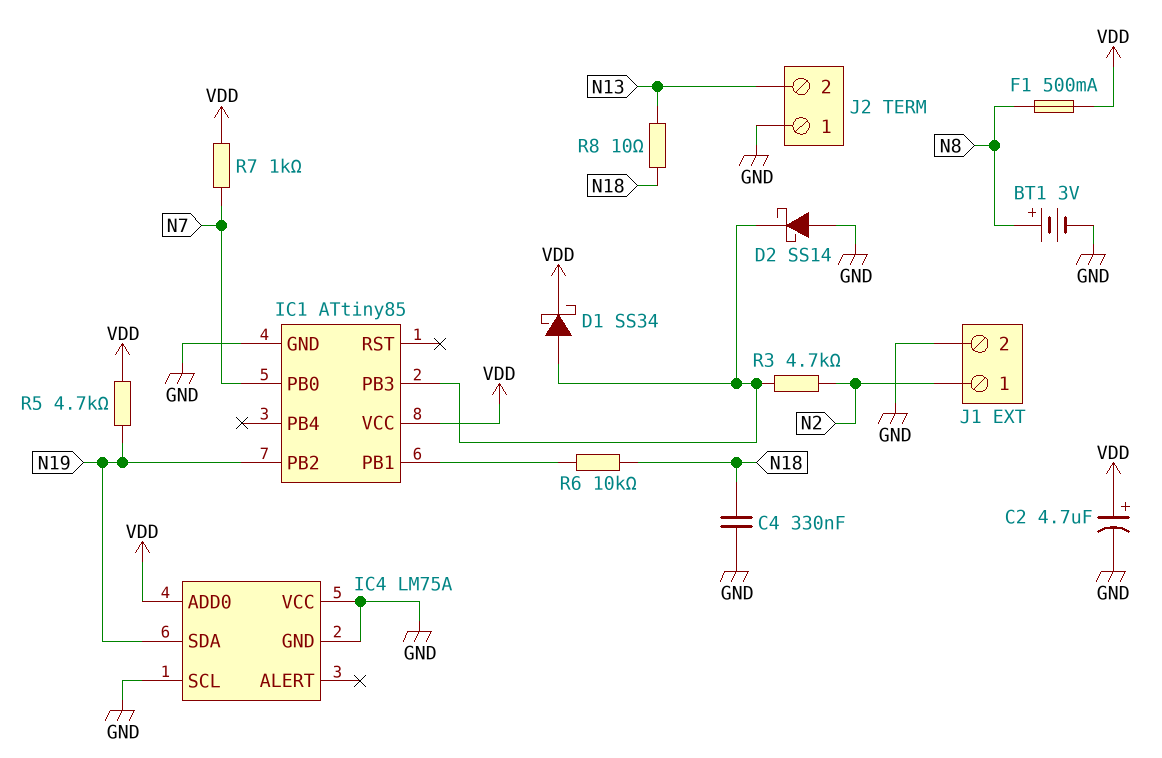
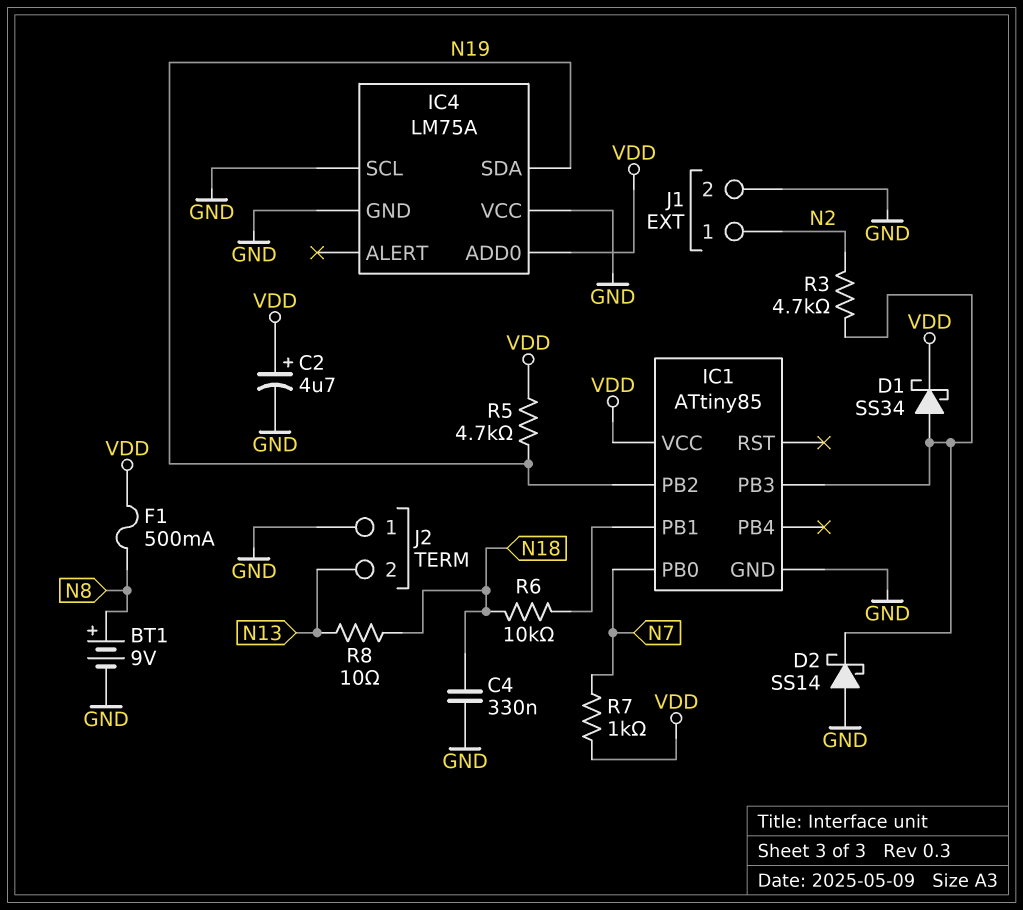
BT1: 3V (plus N8, minus GND) -> 9V (plus N8, minus GND)

